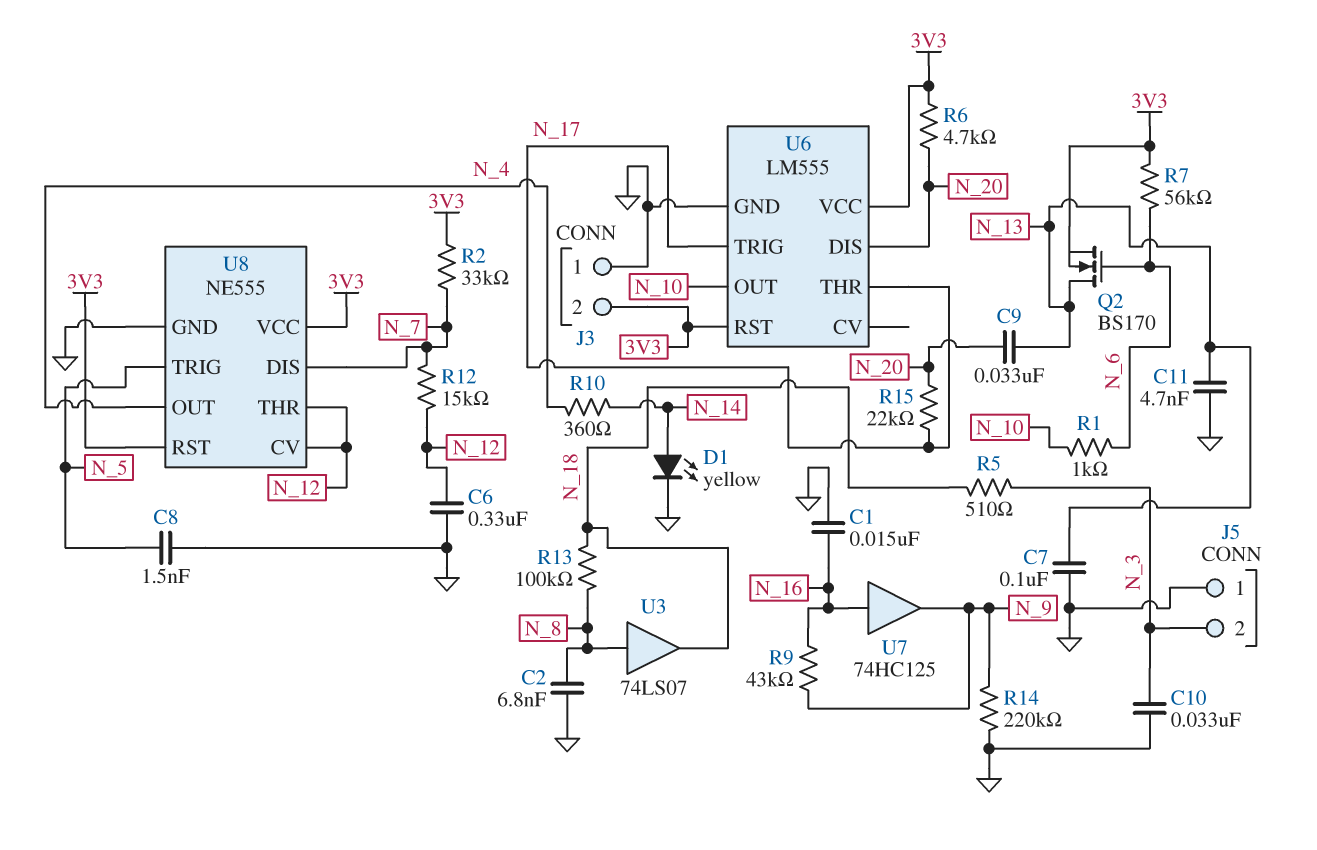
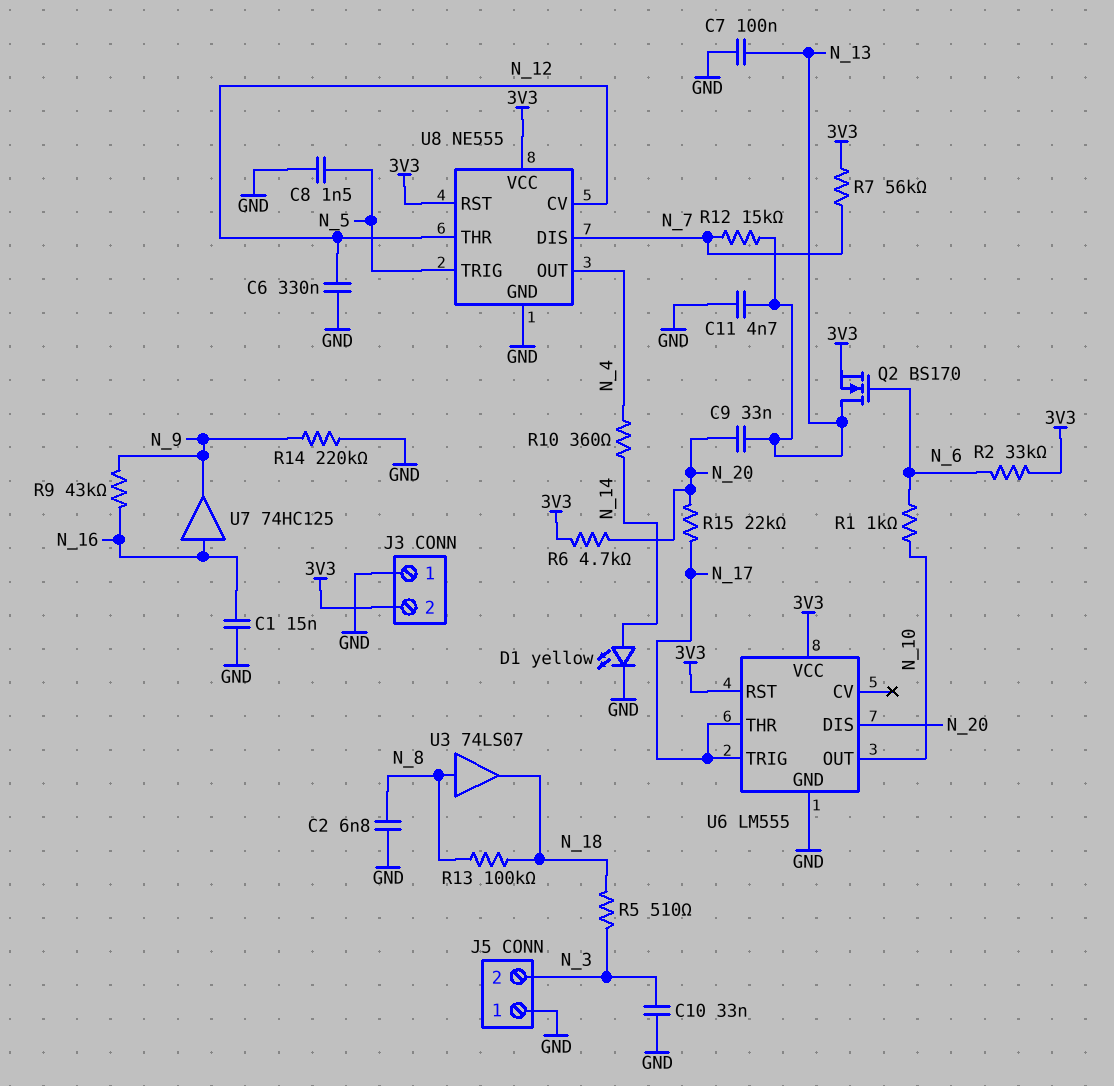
R2: 33k (3V3, N_7) -> 33k (3V3, N_6)
R7: 56k (3V3, N_6) -> 56k (3V3, N_7)
R12: 15k (N_7, N_12) -> 15k (N_7, N_13)

